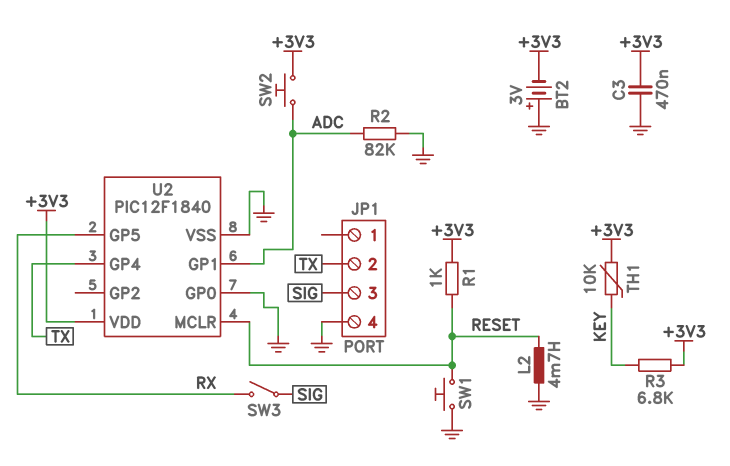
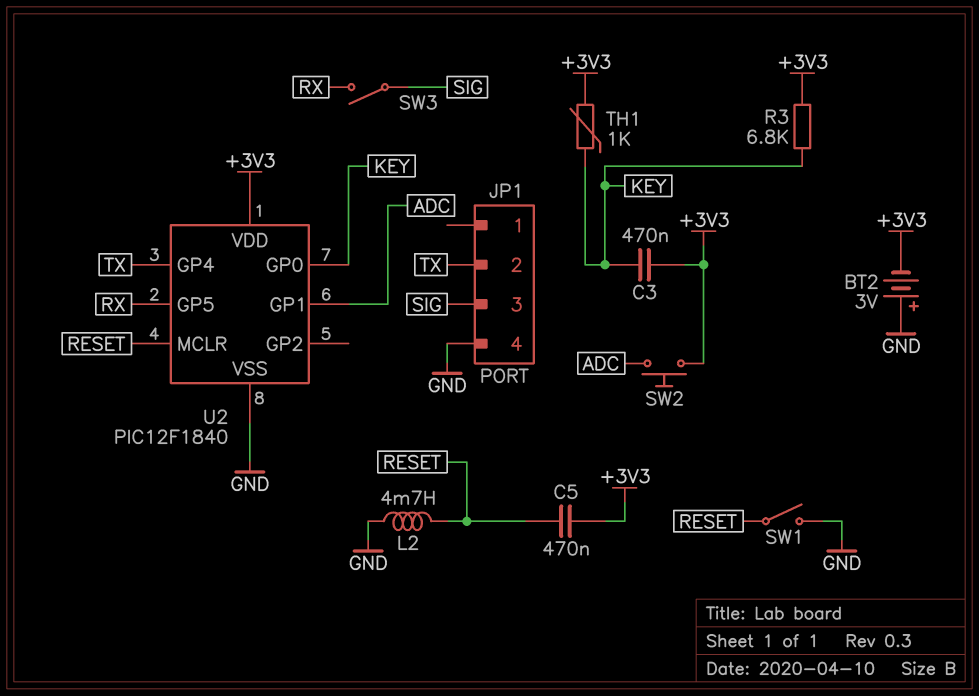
C3: 470nF (+3V3, GND) -> 470nF (+3V3, KEY)
C5: none -> 470nF (+3V3, RESET)
R1: 1k (+3V3, RESET) -> none
R2: 82k (ADC, GND) -> none
SW1: button (GND, RESET) -> switch (GND, RESET)
TH1: 10k (+3V3, KEY) -> 1k (+3V3, KEY)
U2 pin GP0: GND -> KEY

